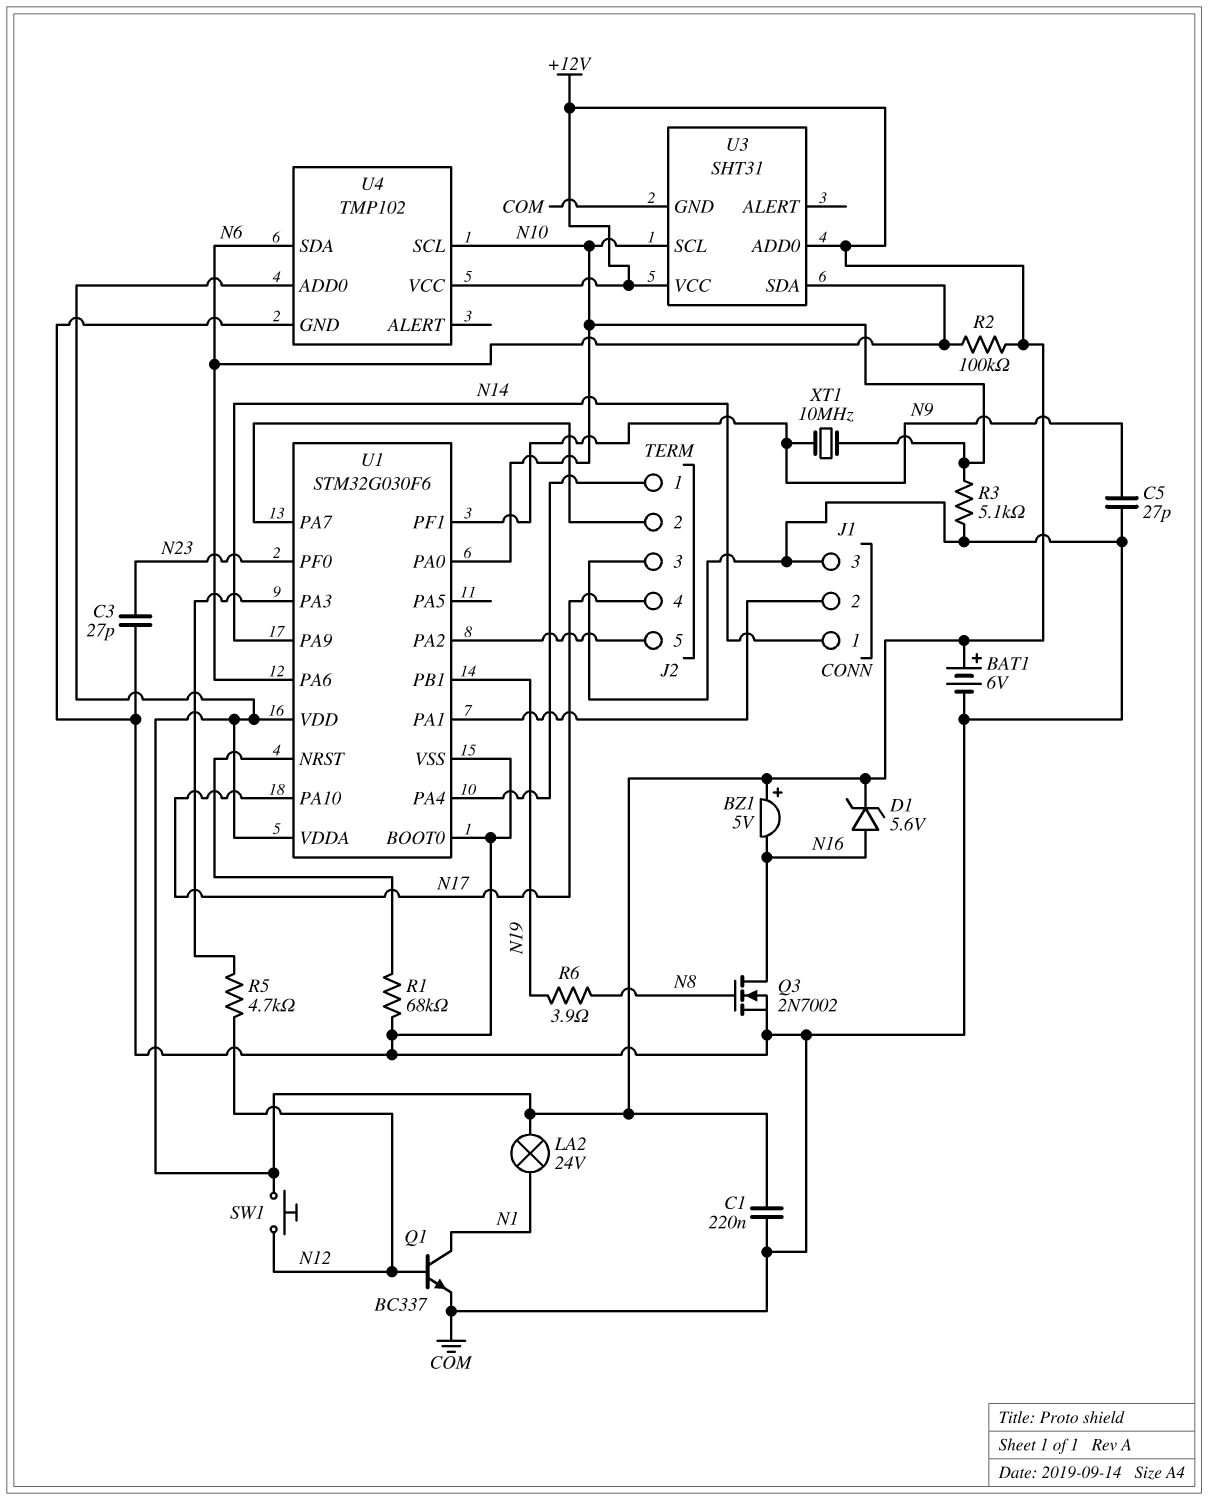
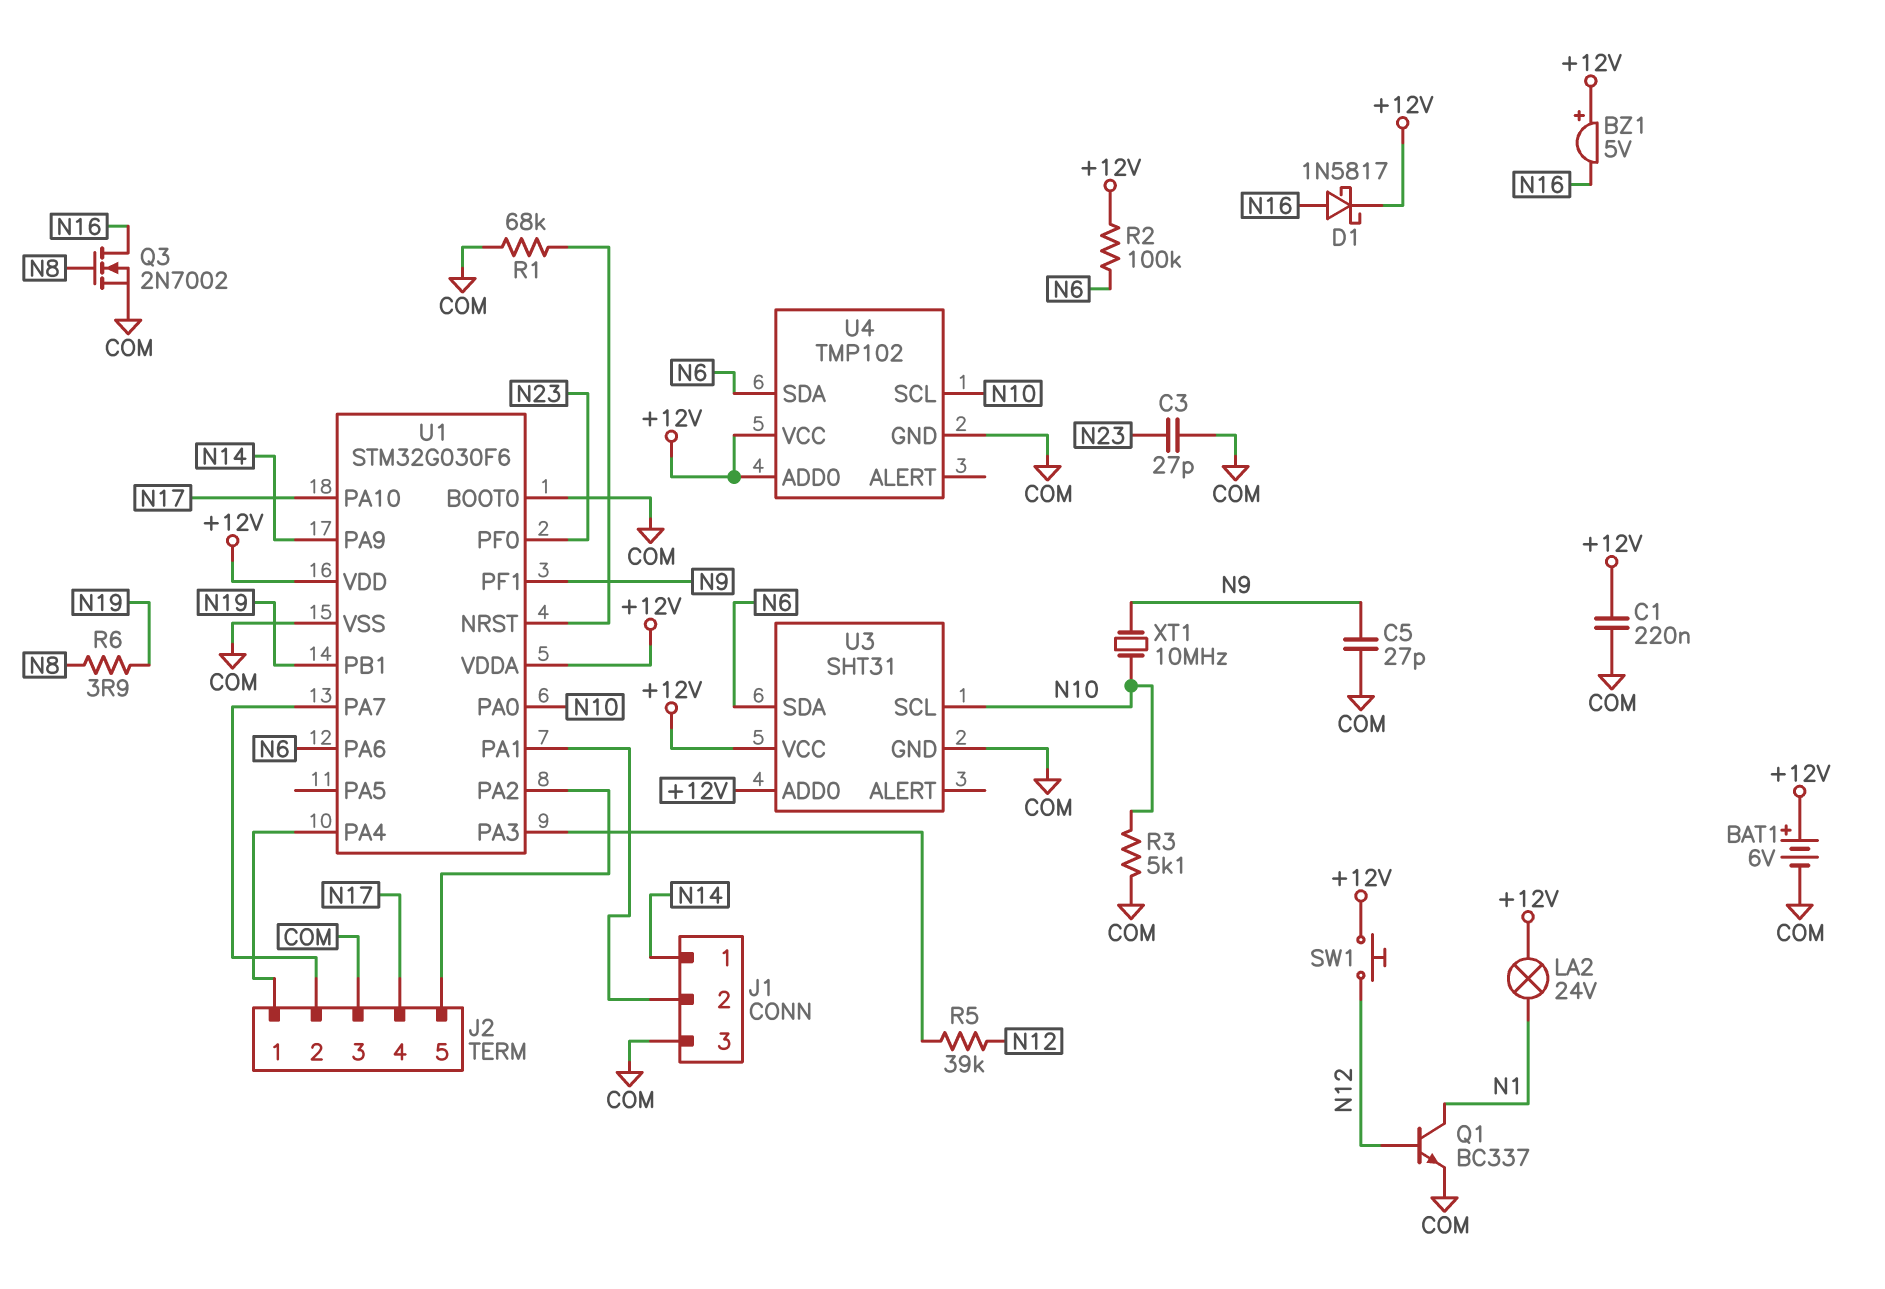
D1: zener 5.6V (A N16, K +12V) -> schottky 1N5817 (A N16, K +12V)
R5: 4.7k (N12, U1/PA3) -> 39k (N12, U1/PA3)

